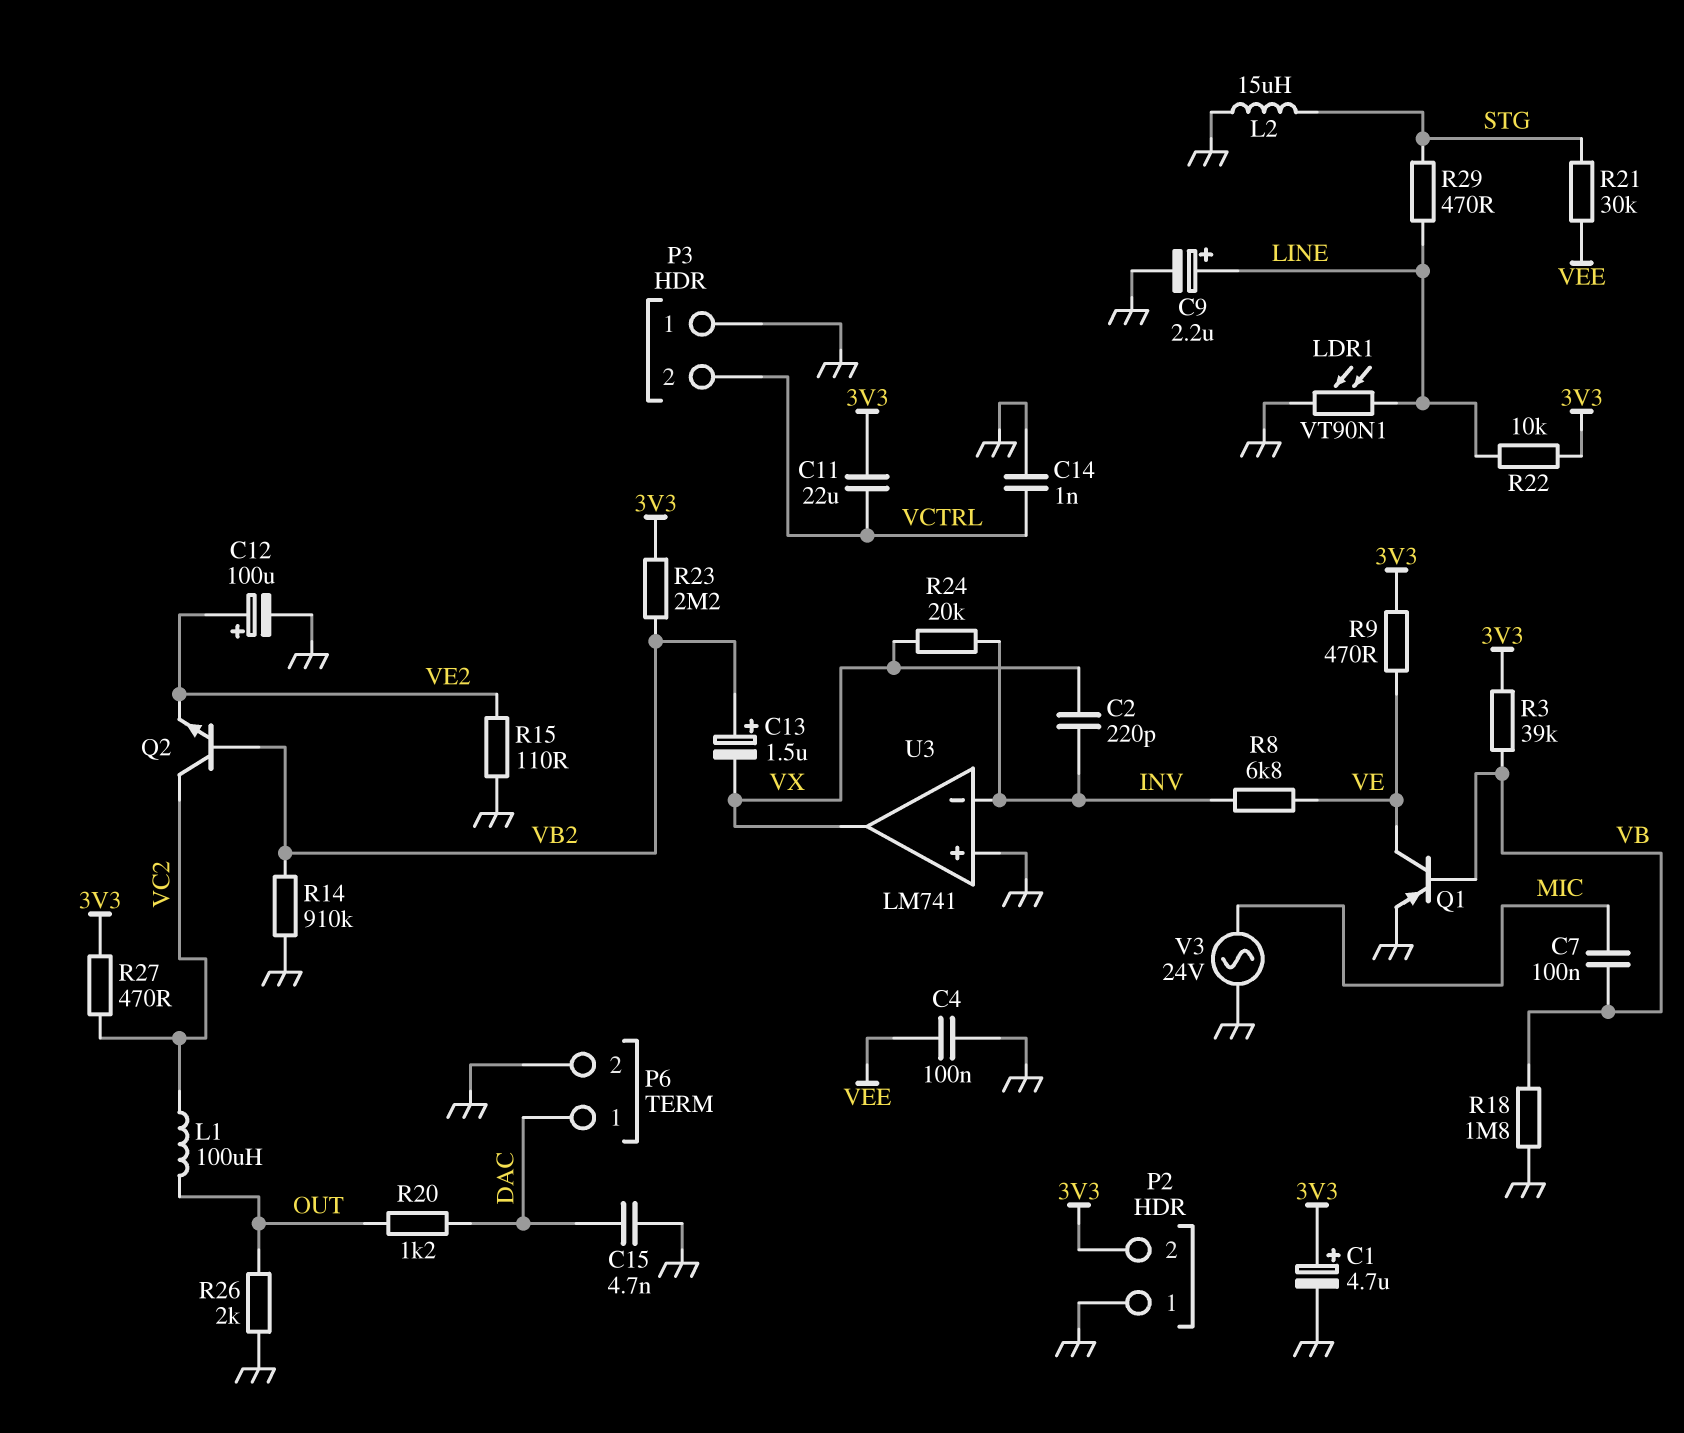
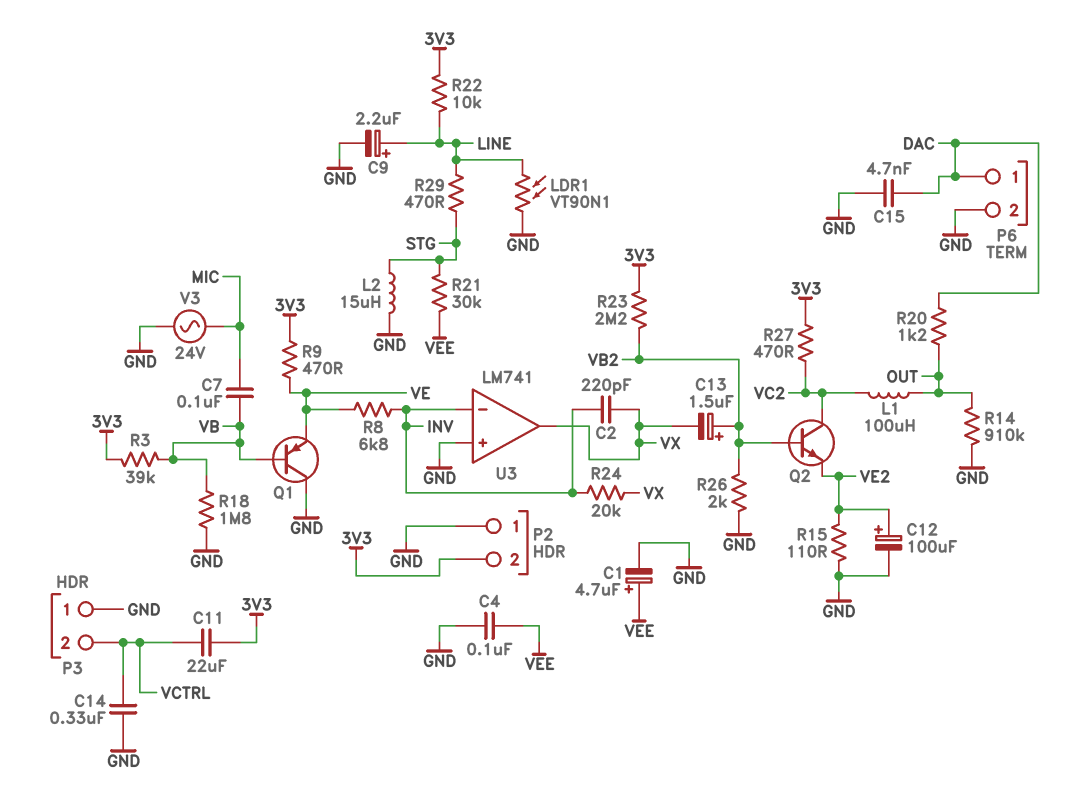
C1: 4.7uF (plus 3V3, minus GND) -> 4.7uF (plus VEE, minus GND)
C14: 1nF (GND, VCTRL) -> 330nF (GND, VCTRL)
Q1: PNP (B VB, C VE, E GND) -> PNP (B VB, C GND, E VE)
R14: 910k (GND, VB2) -> 910k (GND, OUT)
R26: 2k (GND, OUT) -> 2k (GND, VB2)

